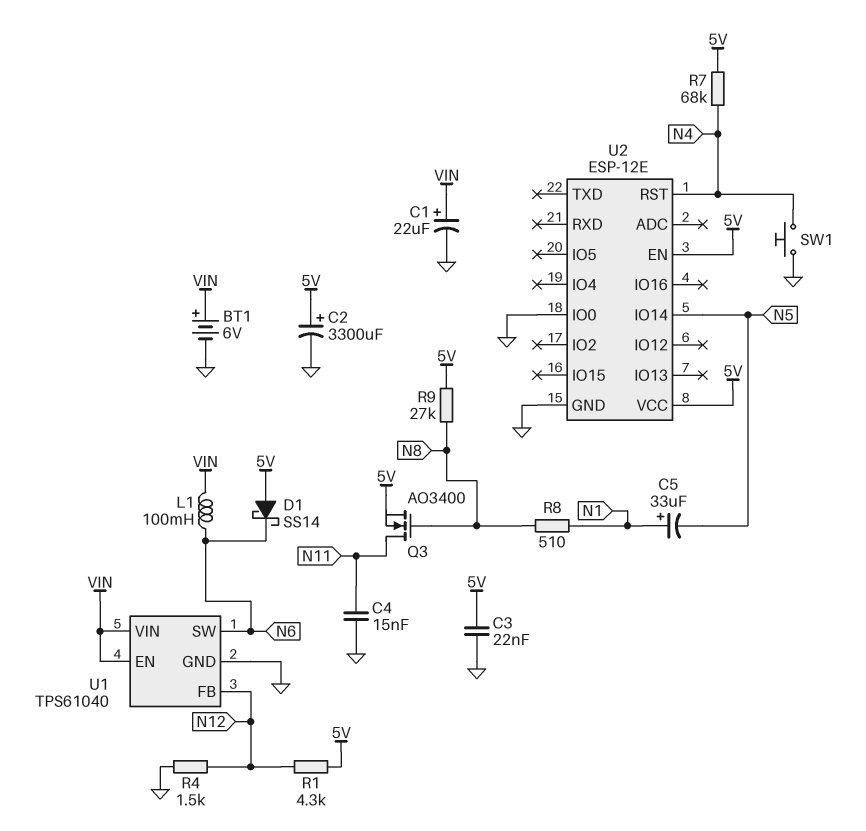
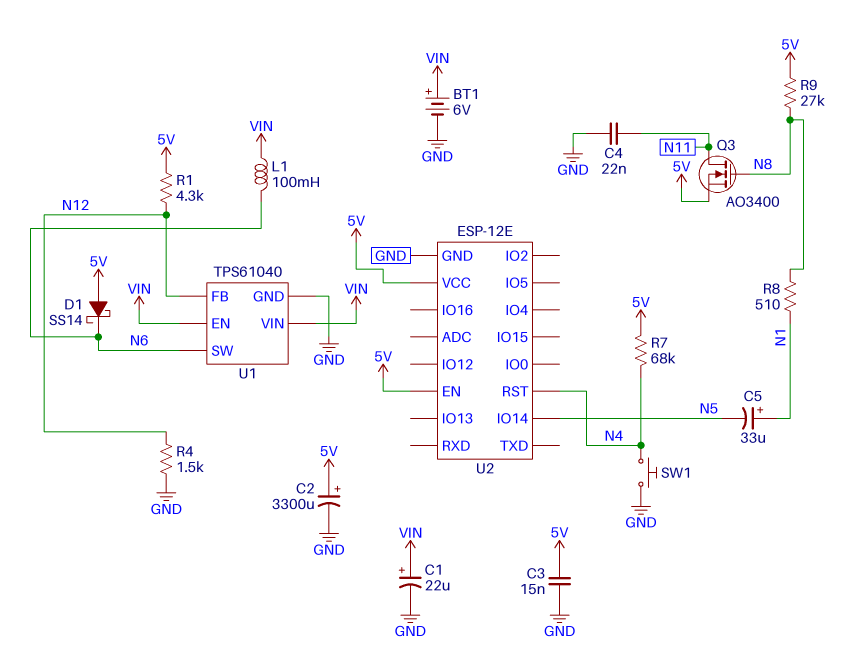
C3: 22nF (5V, GND) -> 15nF (5V, GND)
C4: 15nF (GND, N11) -> 22nF (GND, N11)
U2 pin IO0: GND -> none

